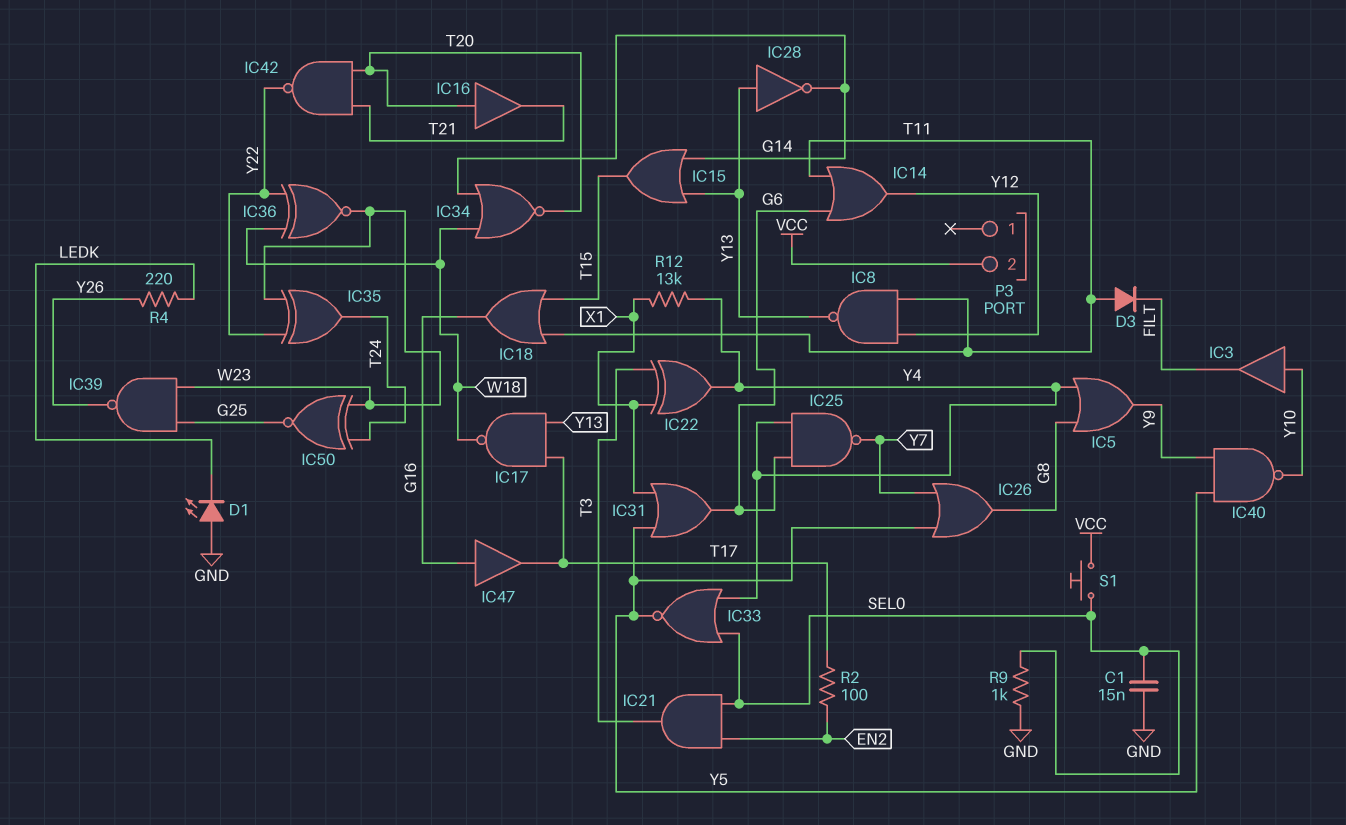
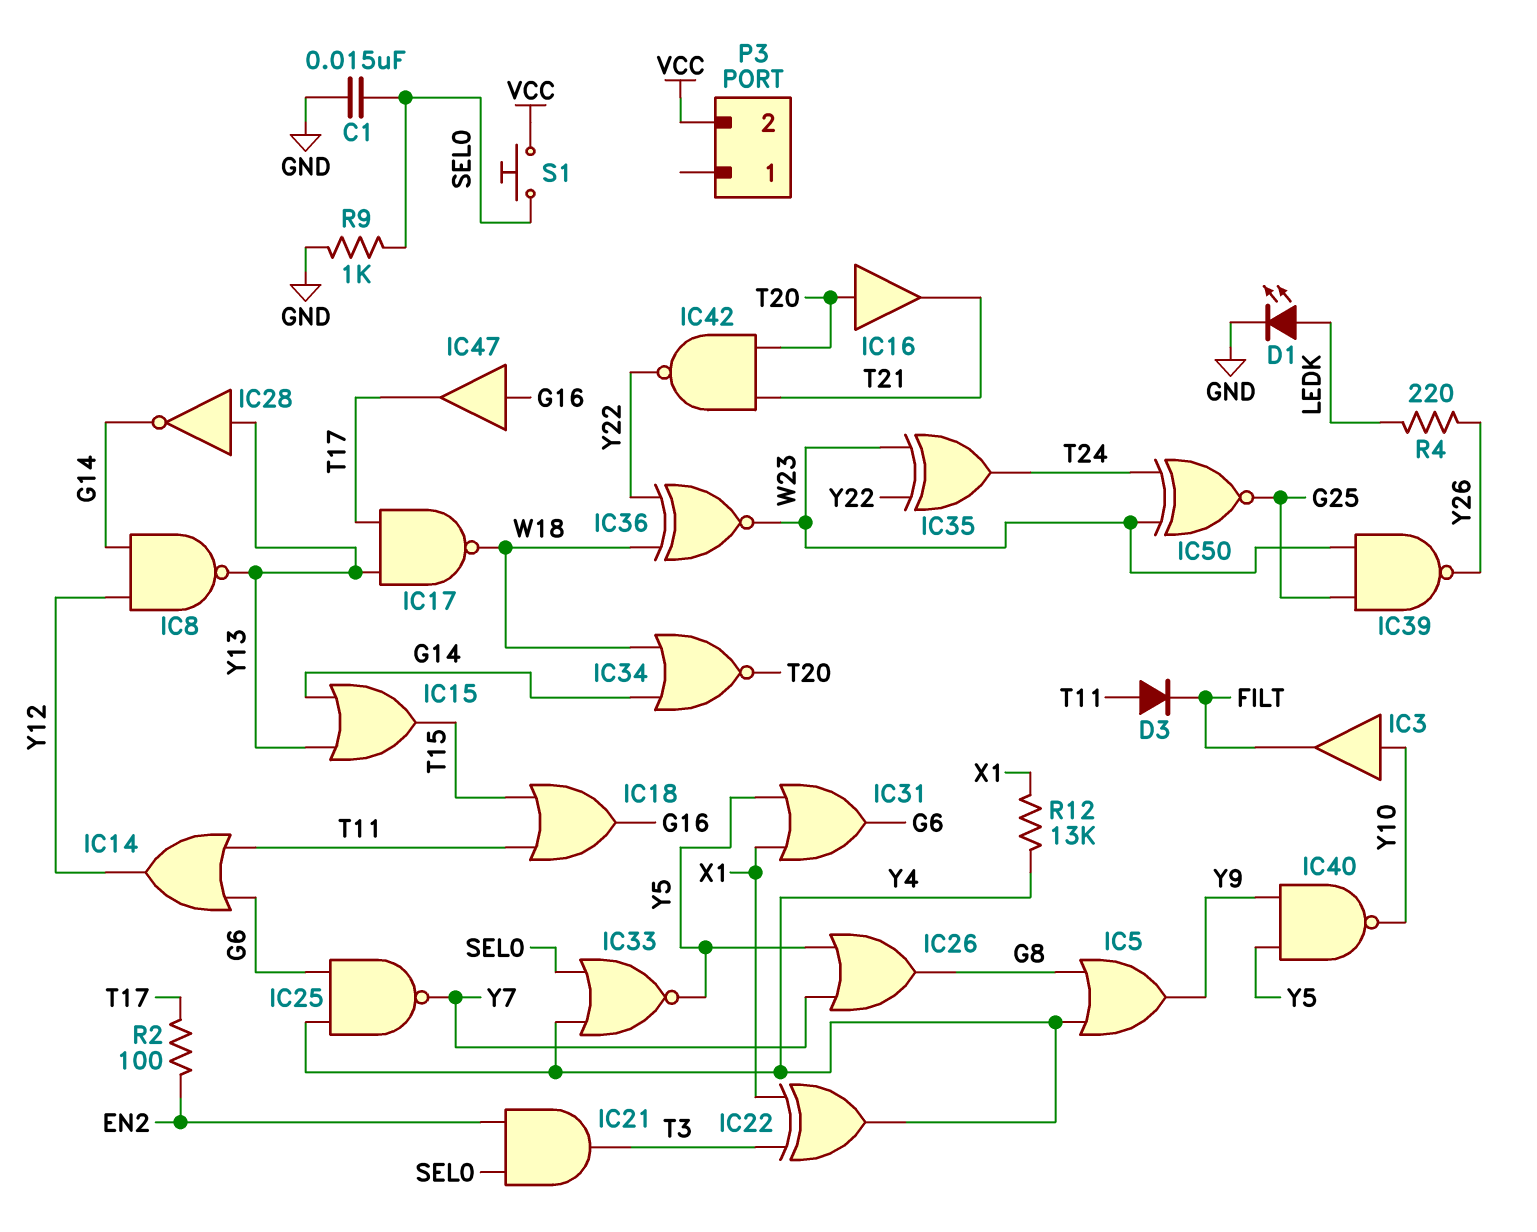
D1: LED (A GND, K LEDK) -> LED (A LEDK, K GND)
IC8: NAND (in T11, in Y12, out Y13) -> NAND (in G14, in Y12, out Y13)

